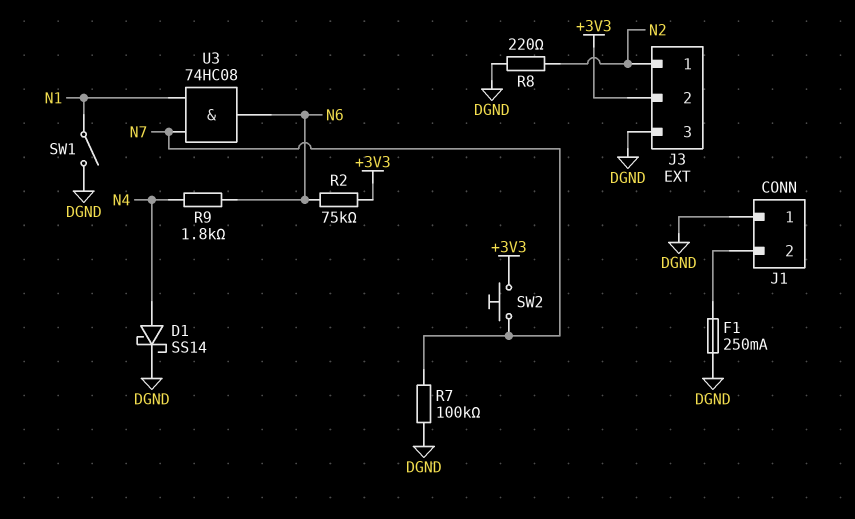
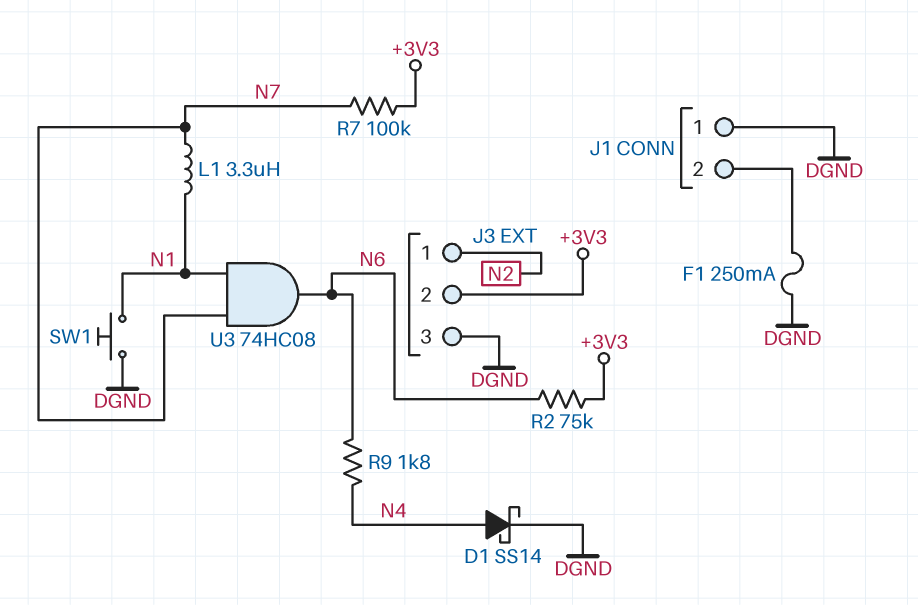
L1: none -> 3.3uH (N1, N7)
R7: 100k (DGND, N7) -> 100k (+3V3, N7)
R8: 220 (DGND, N2) -> none
SW1: switch (DGND, N1) -> button (DGND, N1)
SW2: button (+3V3, N7) -> none

